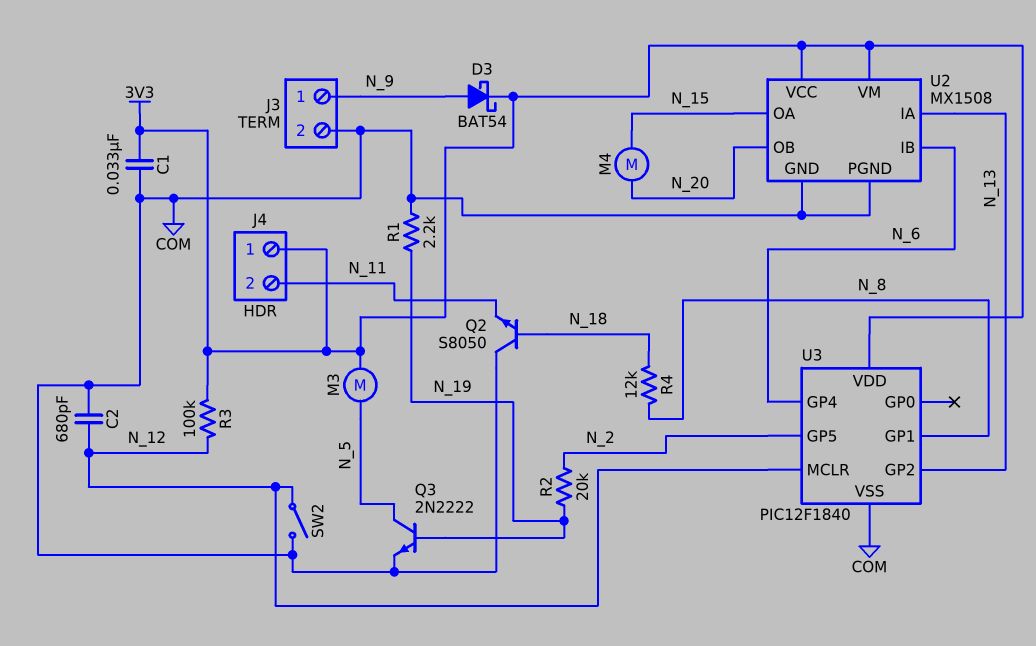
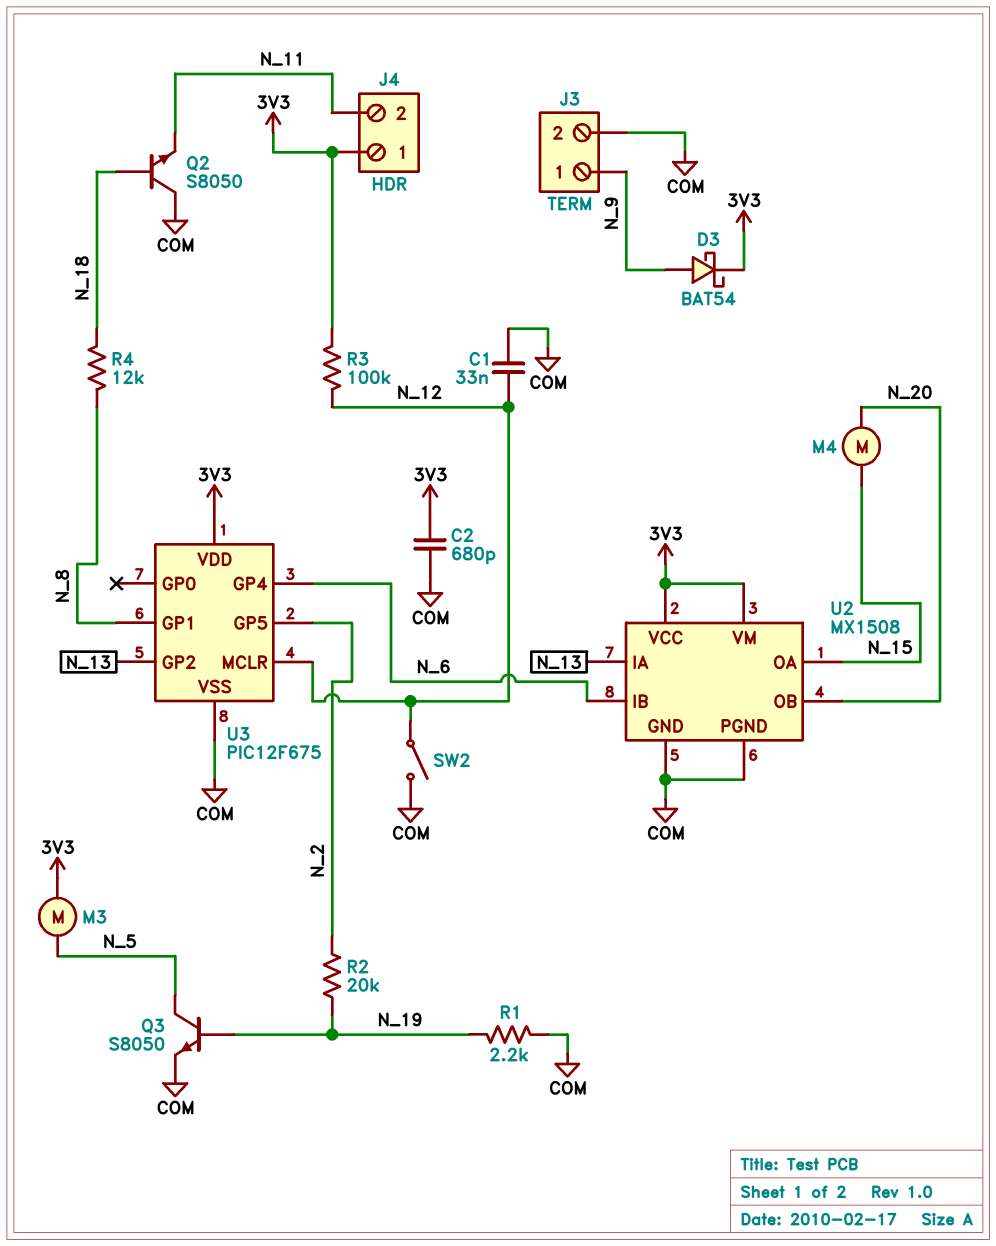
C1: 33nF (3V3, COM) -> 33nF (COM, N_12)
C2: 680pF (COM, N_12) -> 680pF (3V3, COM)
Q3: NPN 2N2222 (B N_19, C N_5, E COM) -> NPN S8050 (B N_19, C N_5, E COM)
U3: PIC12F1840 -> PIC12F675

